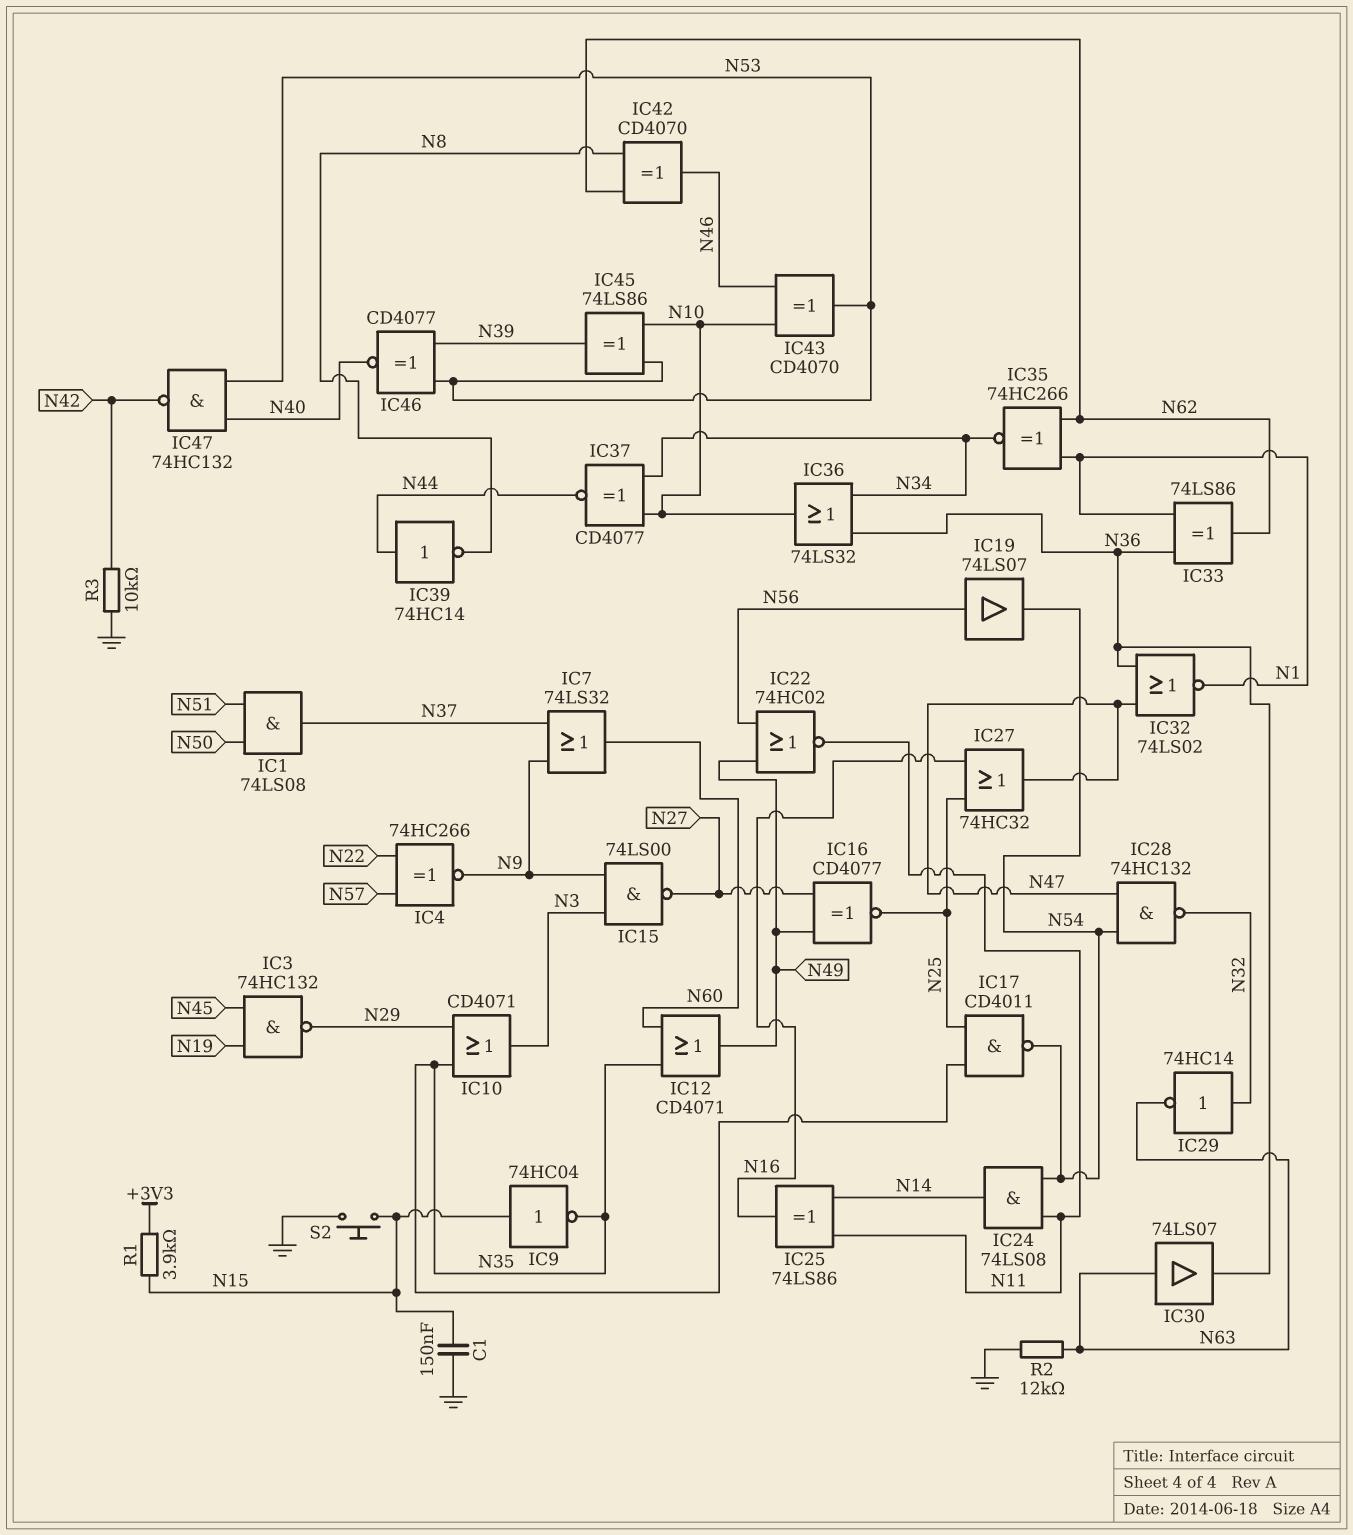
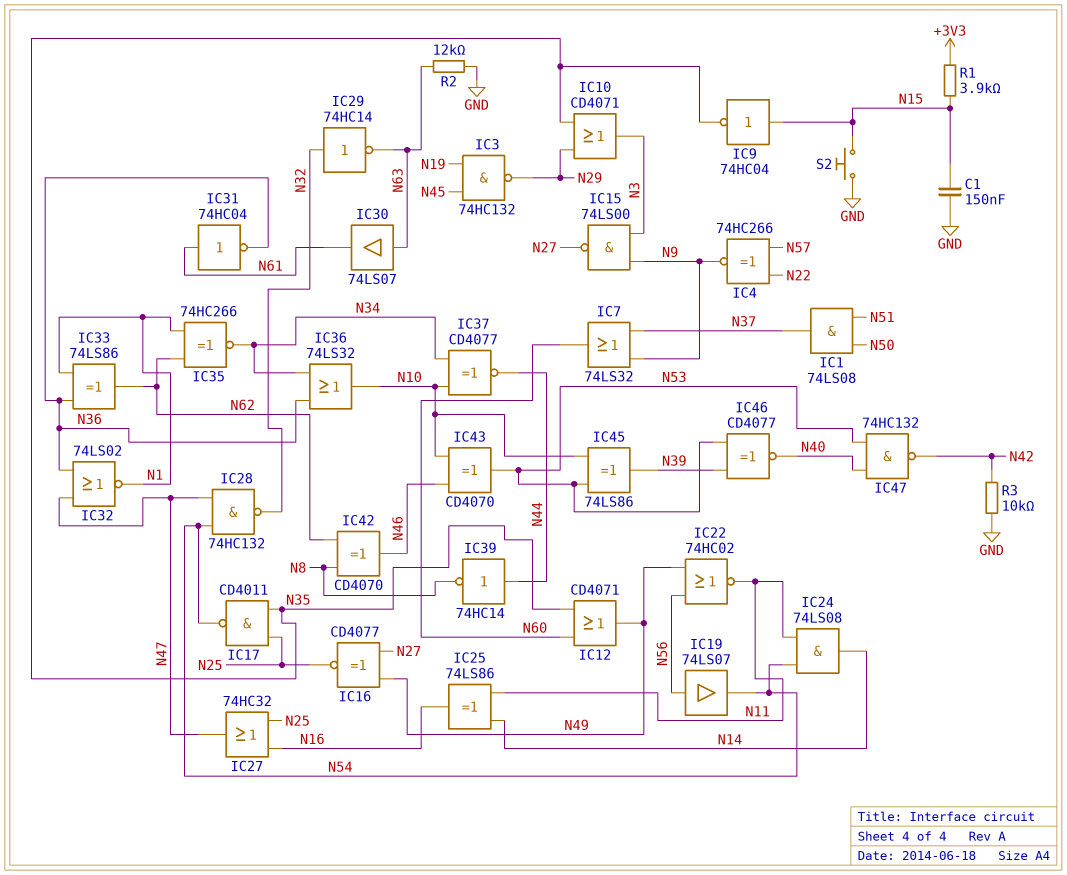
IC30: buffer 74LS07 (in N63, out N36) -> buffer 74LS07 (in N63, out N61)
IC31: none -> NOT 74HC04 (in N61, out N36)

